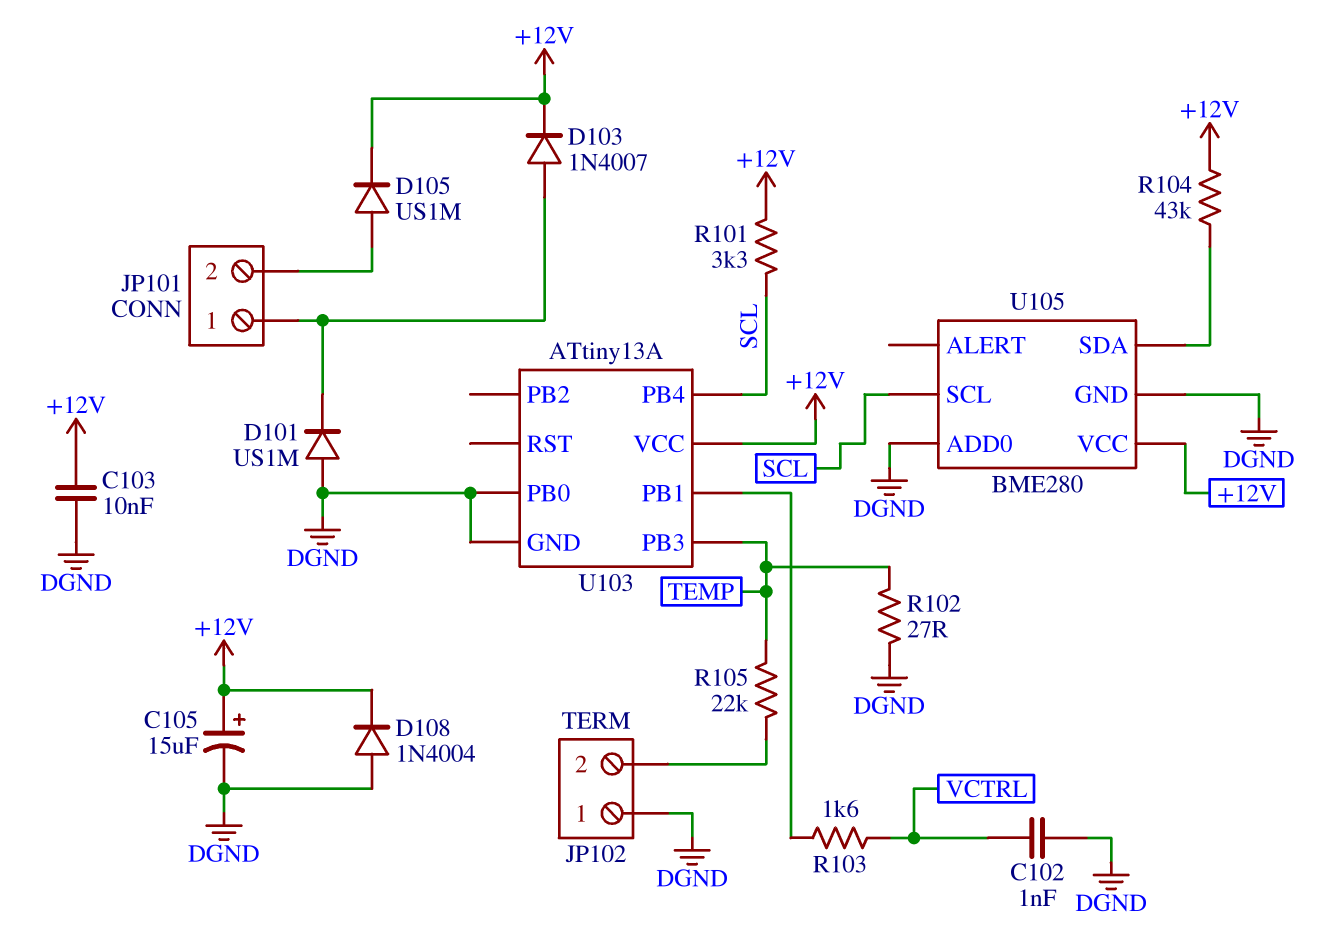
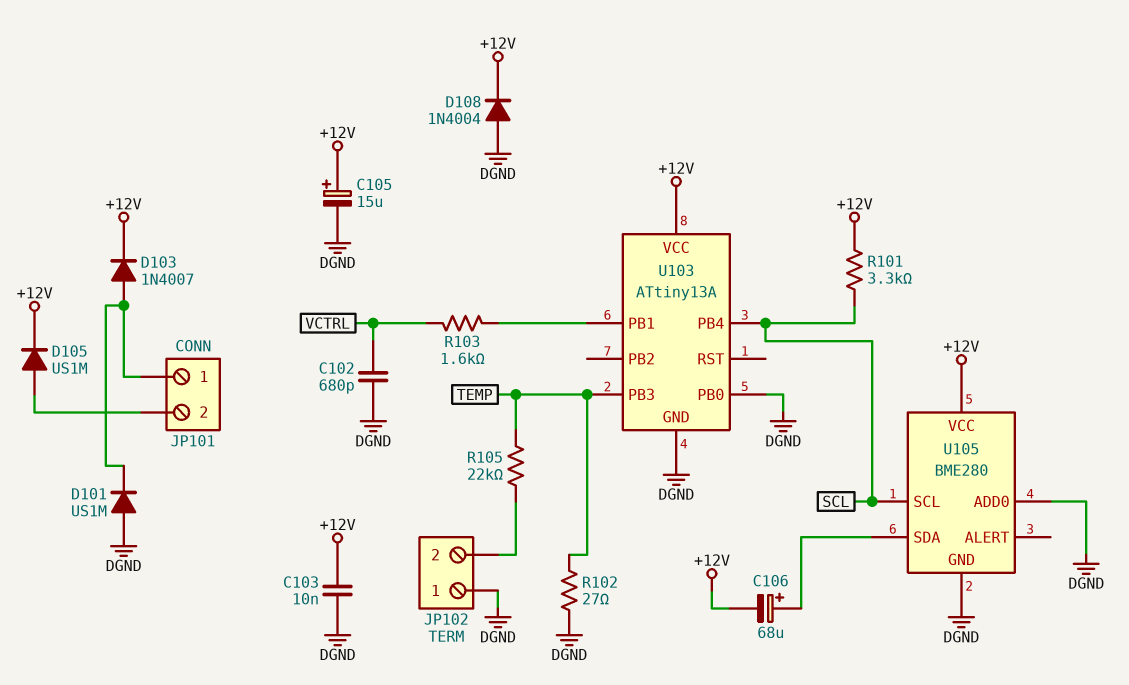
C102: 1nF (DGND, VCTRL) -> 680pF (DGND, VCTRL)
C106: none -> 68uF (plus U105/SDA, minus +12V)
R104: 43k (+12V, U105/SDA) -> none

